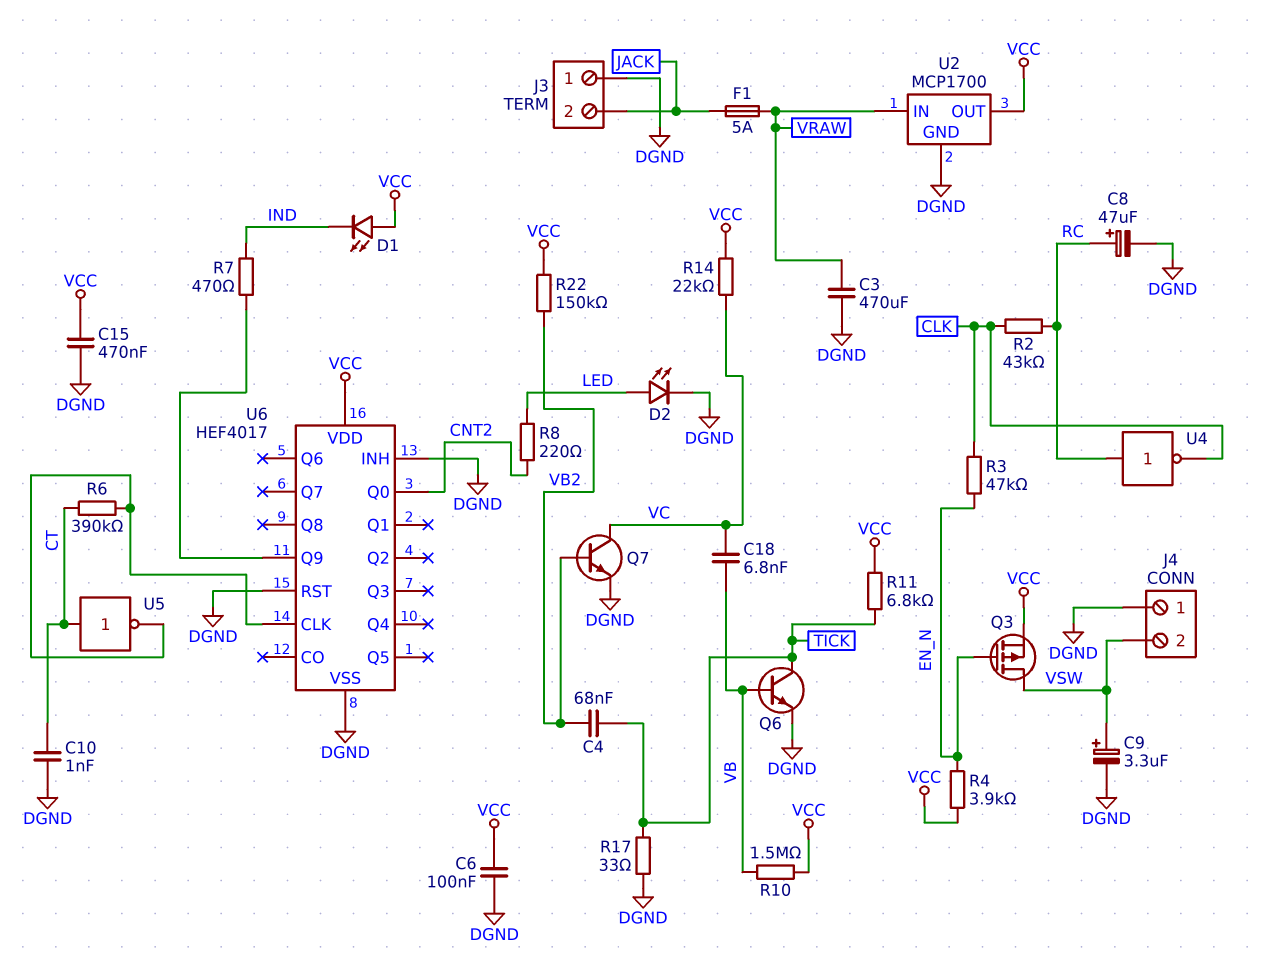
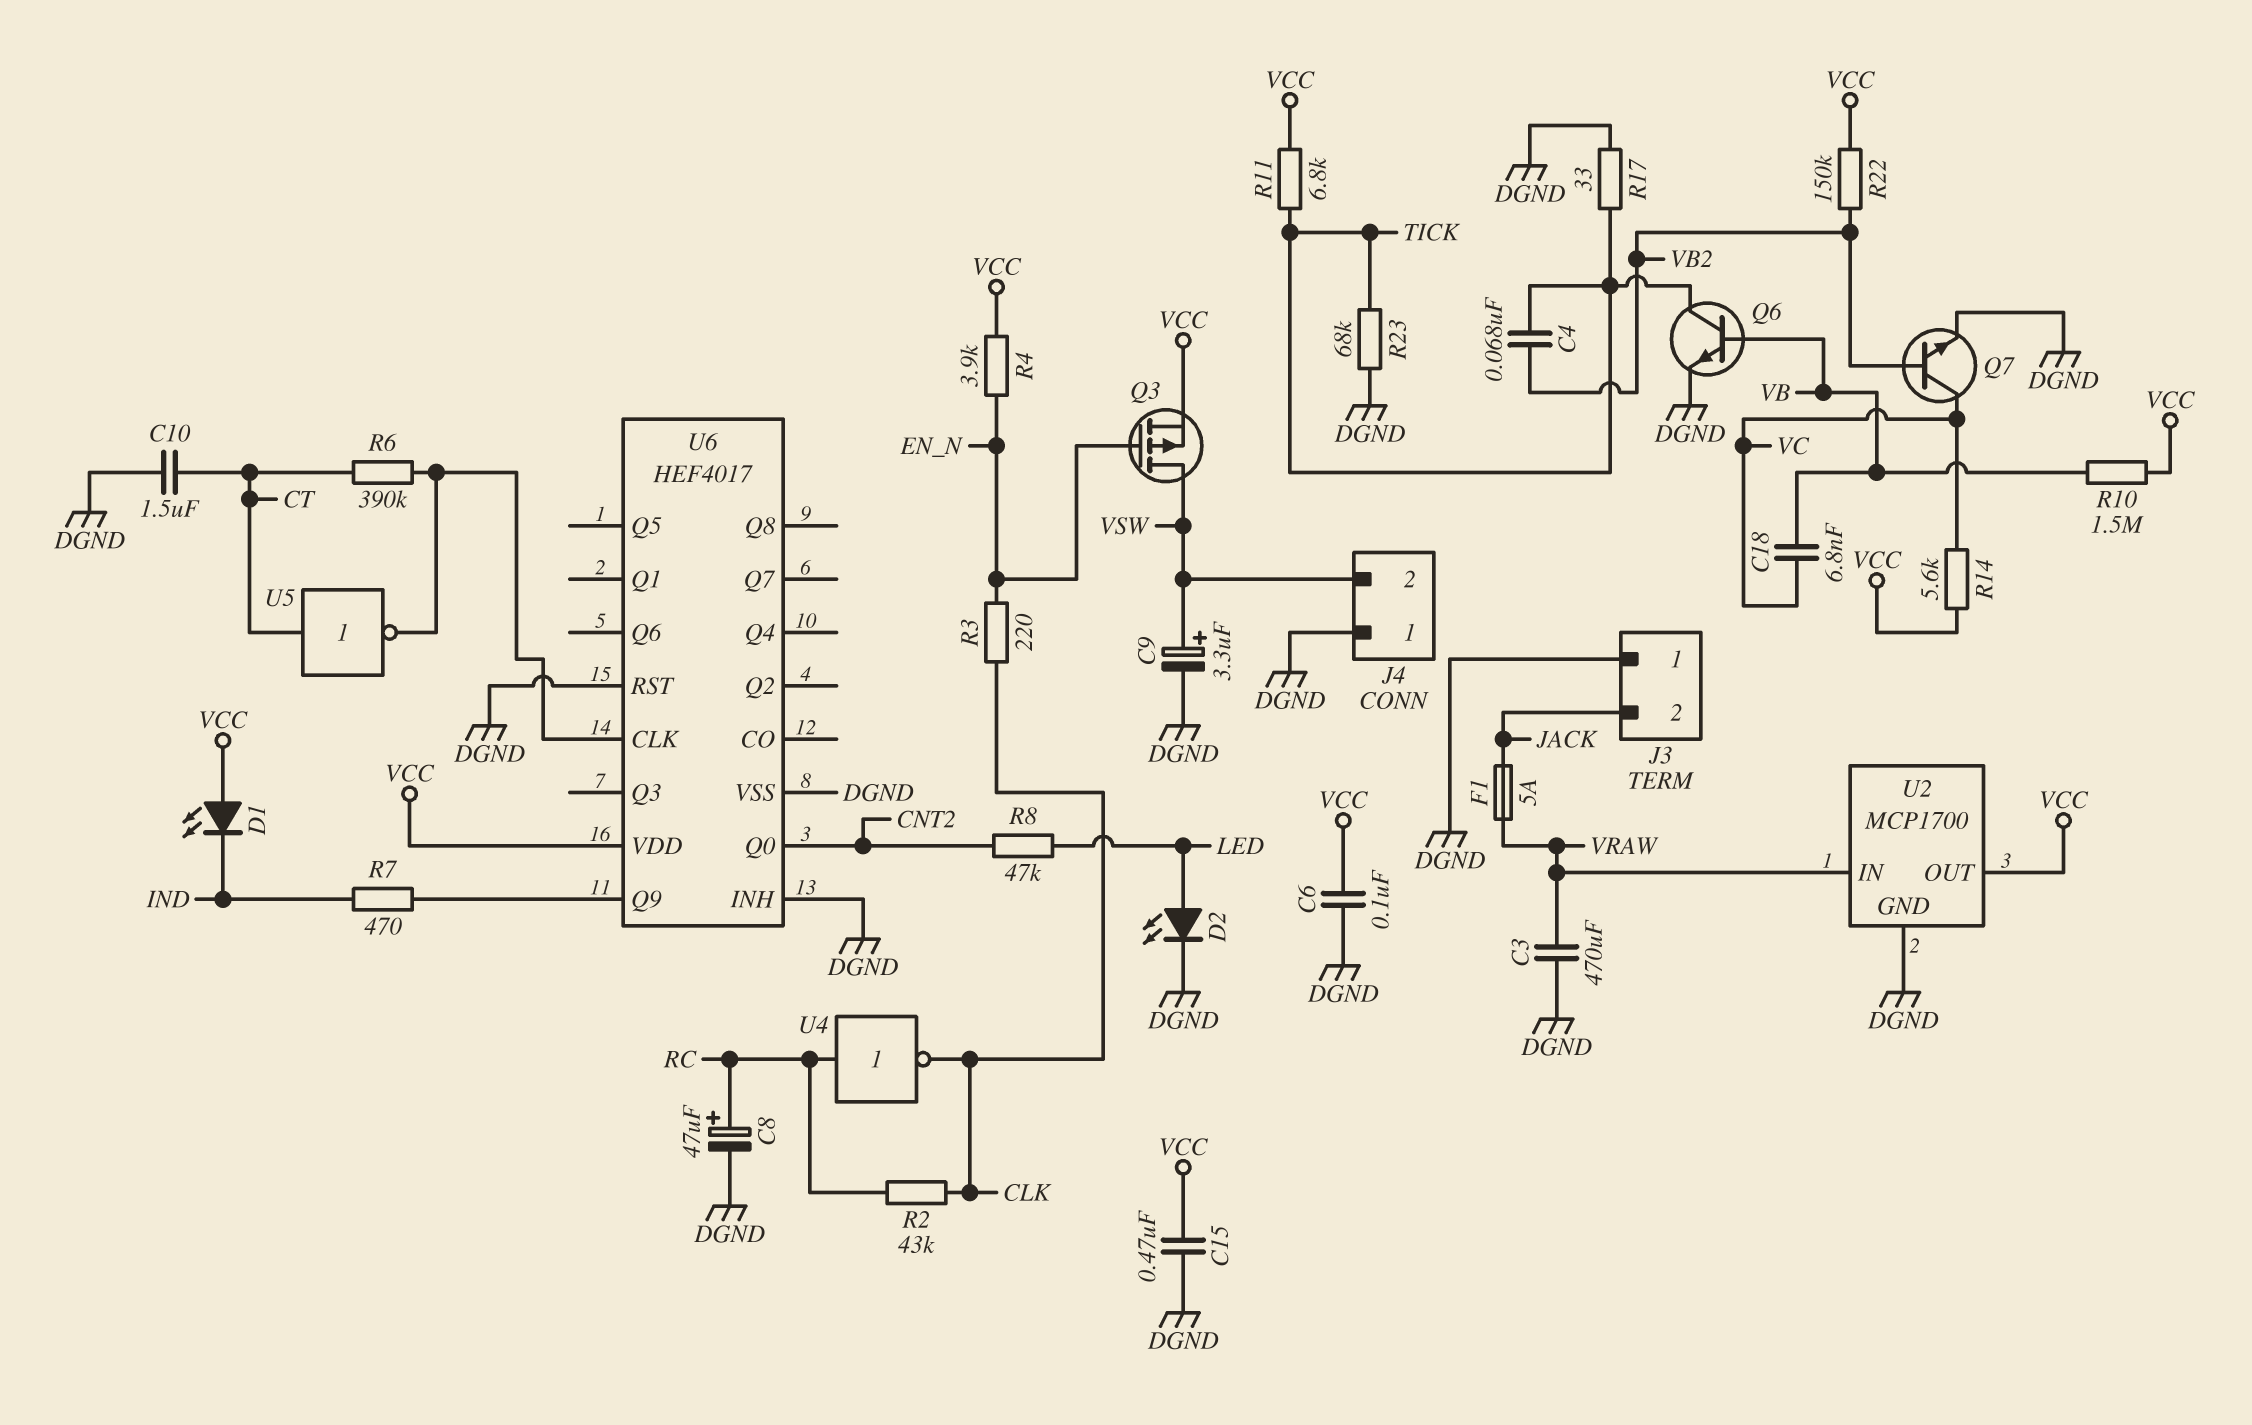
C10: 1nF (CT, DGND) -> 1.5uF (CT, DGND)
R3: 47k (CLK, EN_N) -> 220 (CLK, EN_N)
R8: 220 (CNT2, LED) -> 47k (CNT2, LED)
R14: 22k (VC, VCC) -> 5.6k (VC, VCC)
R23: none -> 68k (DGND, TICK)

